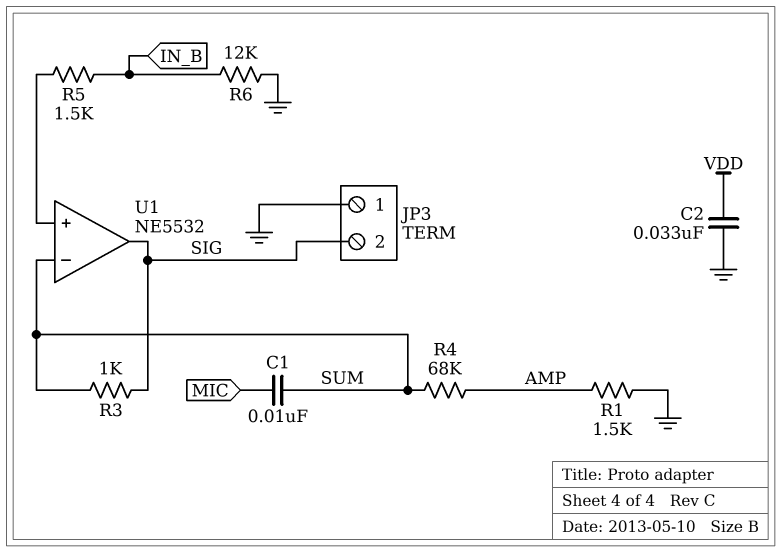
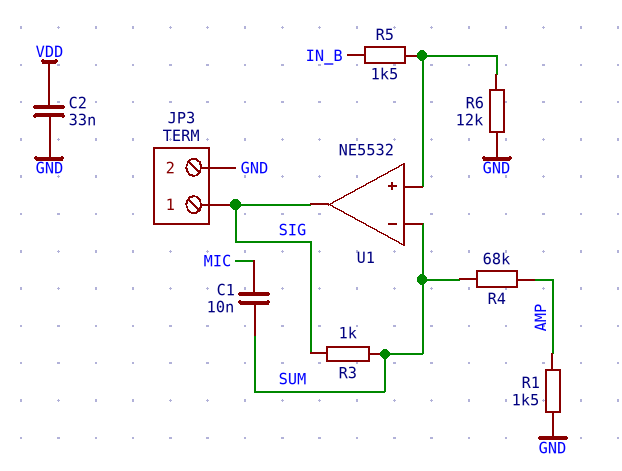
JP3 pin 1: GND -> SIG
JP3 pin 2: SIG -> GND
R6: 12k (GND, IN_B) -> 12k (GND, U1/in+)

